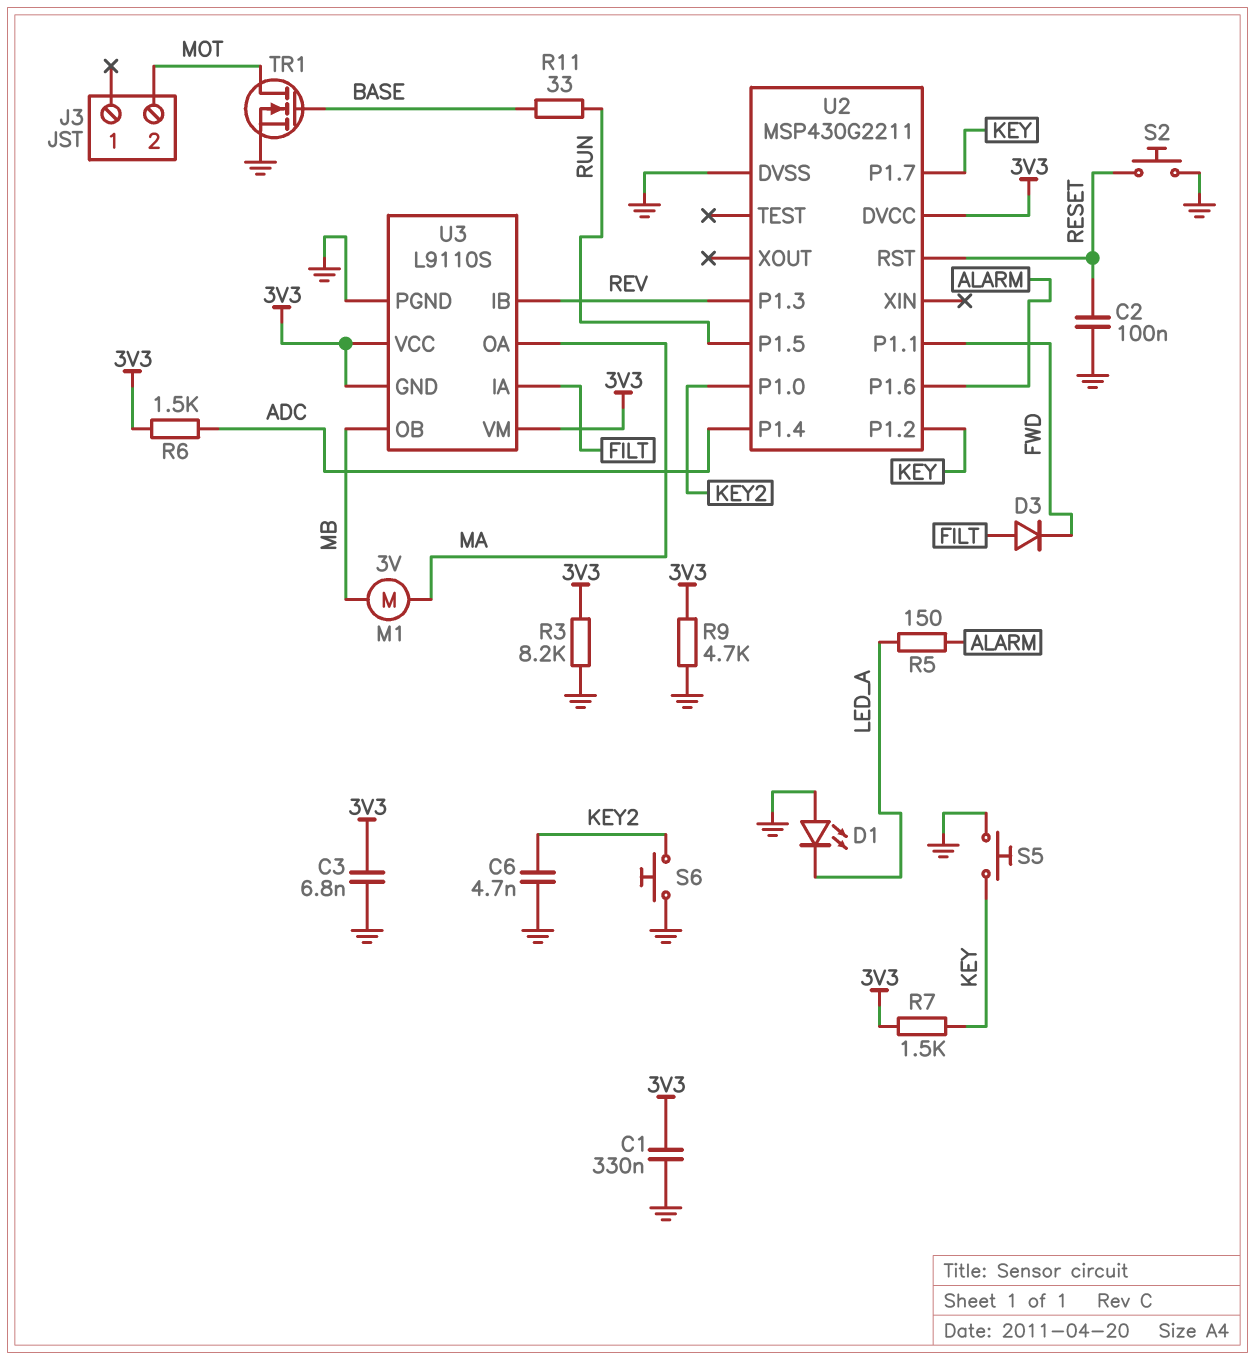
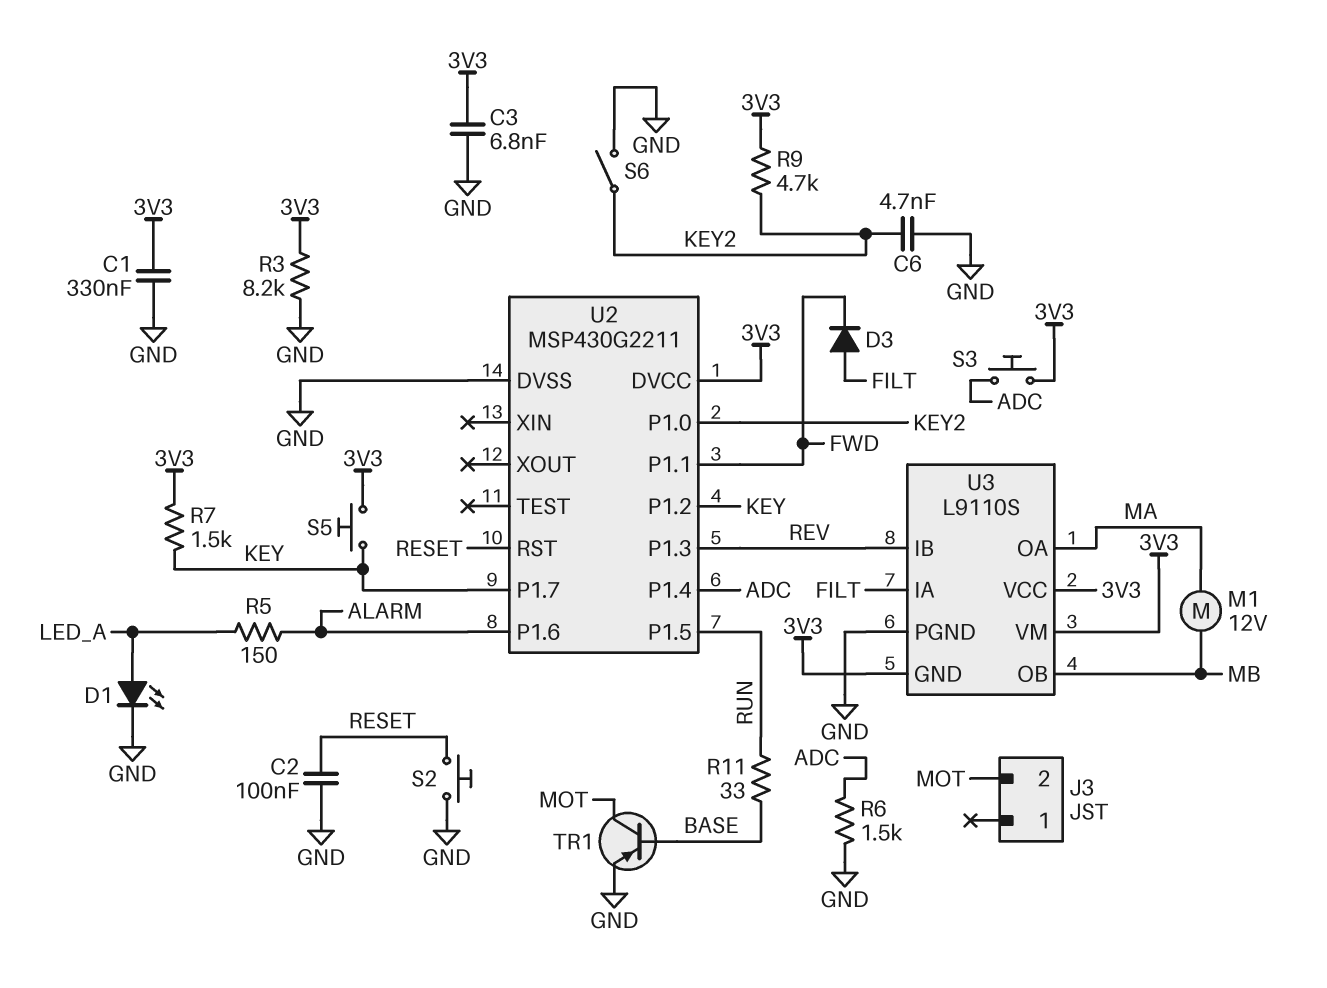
D1: LED (A GND, K LED_A) -> LED (A LED_A, K GND)
M1: motor 3V (MA, MB) -> motor 12V (MA, MB)
R6: 1.5k (3V3, ADC) -> 1.5k (ADC, GND)
R9: 4.7k (3V3, GND) -> 4.7k (3V3, KEY2)
S3: none -> button (3V3, ADC)
S5: button (GND, KEY) -> button (3V3, KEY)
S6: button (GND, KEY2) -> switch (GND, KEY2)
TR1: NMOS (G BASE, D MOT, S GND) -> PNP (B BASE, C MOT, E GND)

